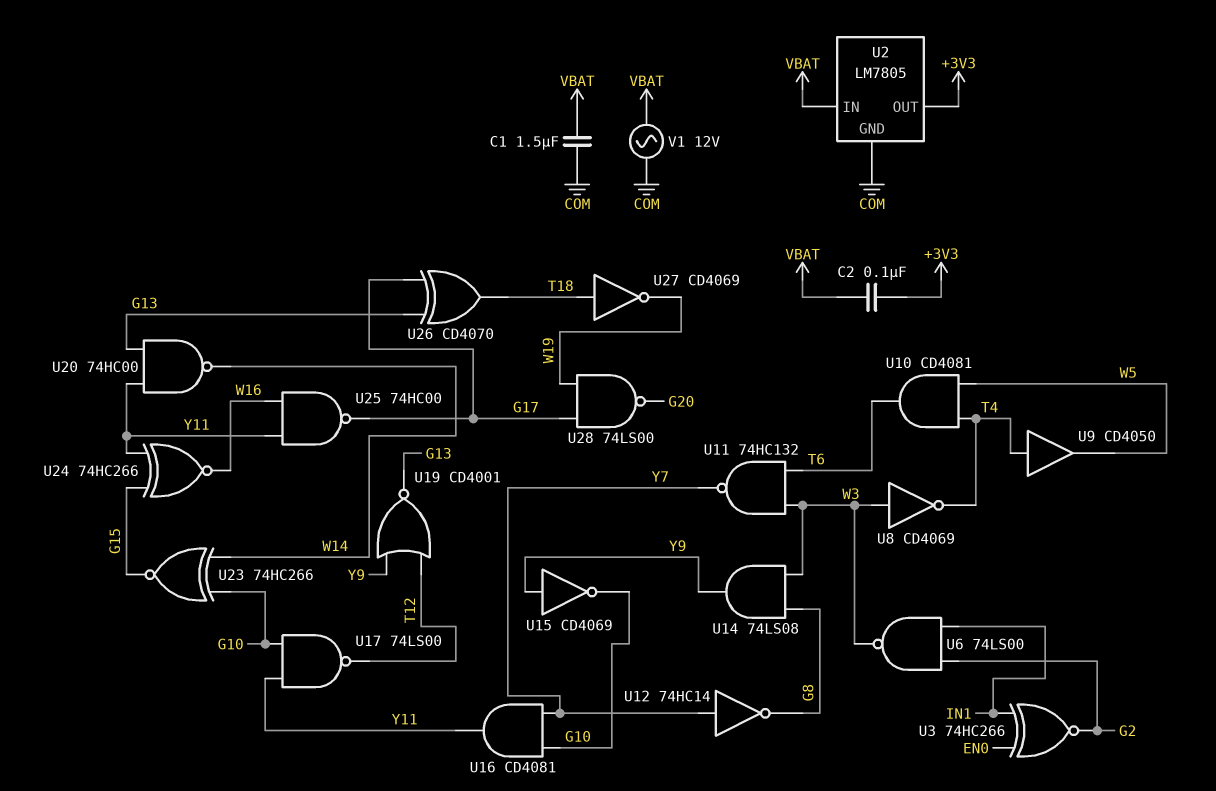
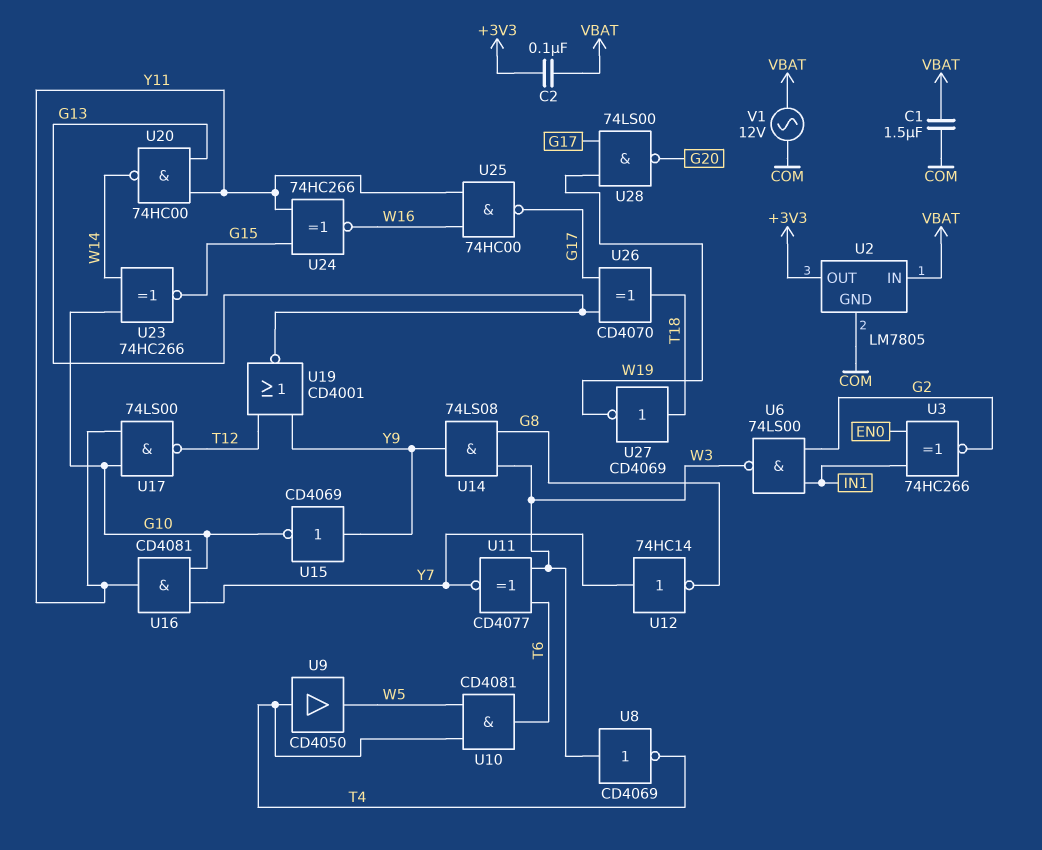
U11: NAND 74HC132 (in T6, in W3, out Y7) -> XNOR CD4077 (in T6, in W3, out Y7)

